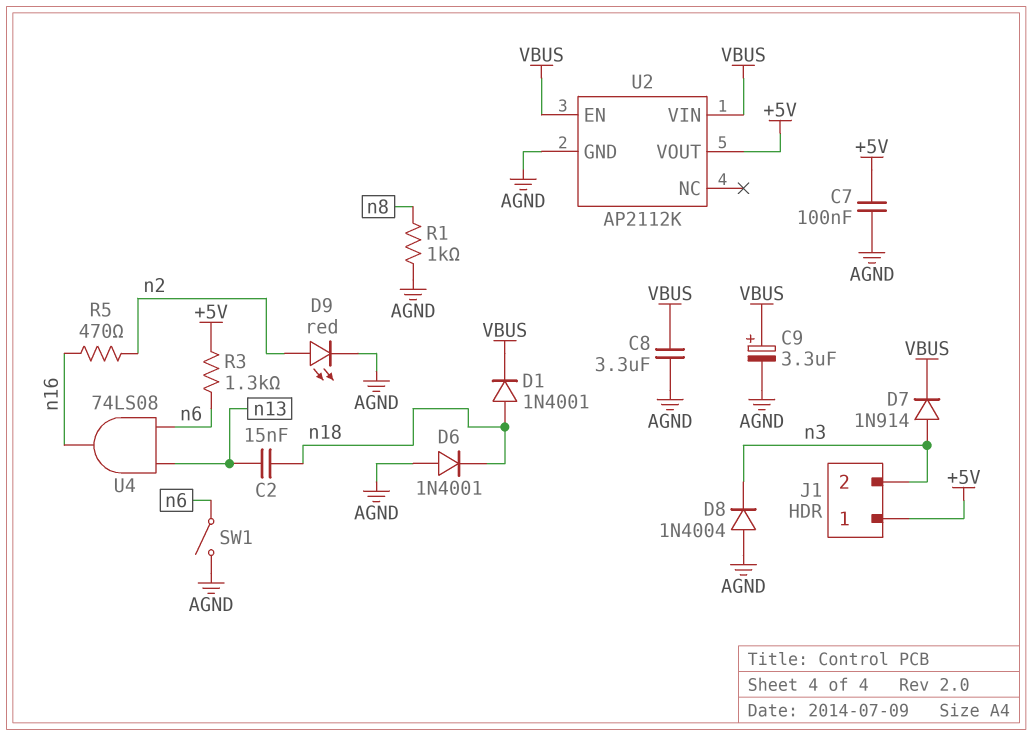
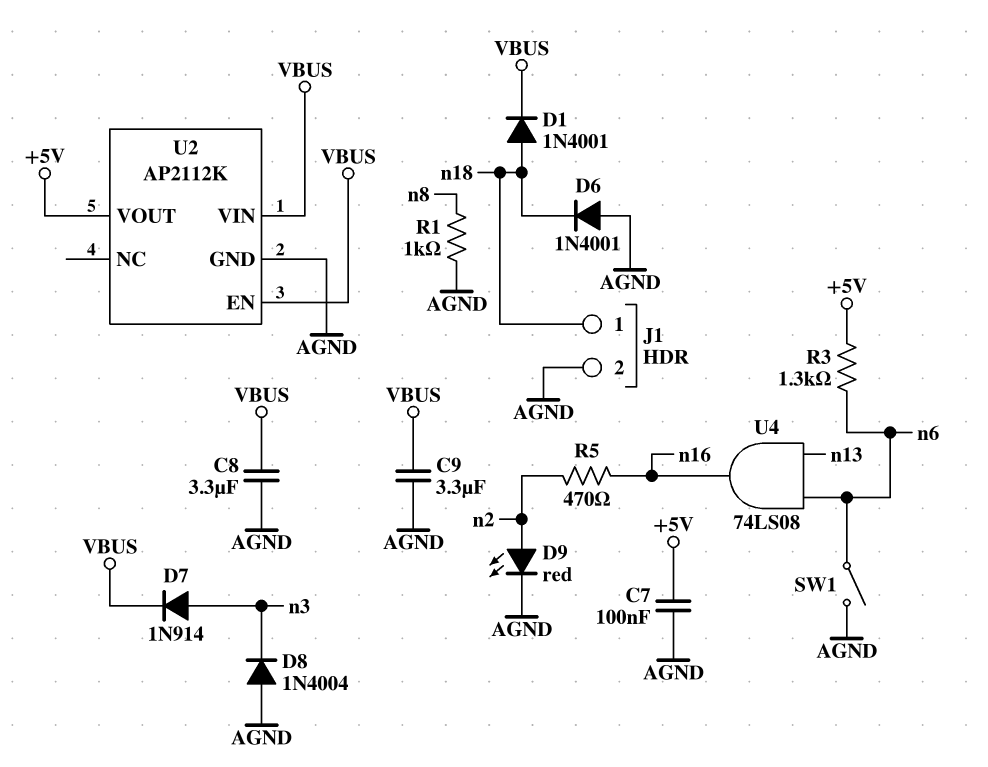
C2: 15nF (n13, n18) -> none
C9: 3.3uF (plus VBUS, minus AGND) -> 3.3uF (AGND, VBUS)
J1 pin 1: +5V -> n18
J1 pin 2: n3 -> AGND

